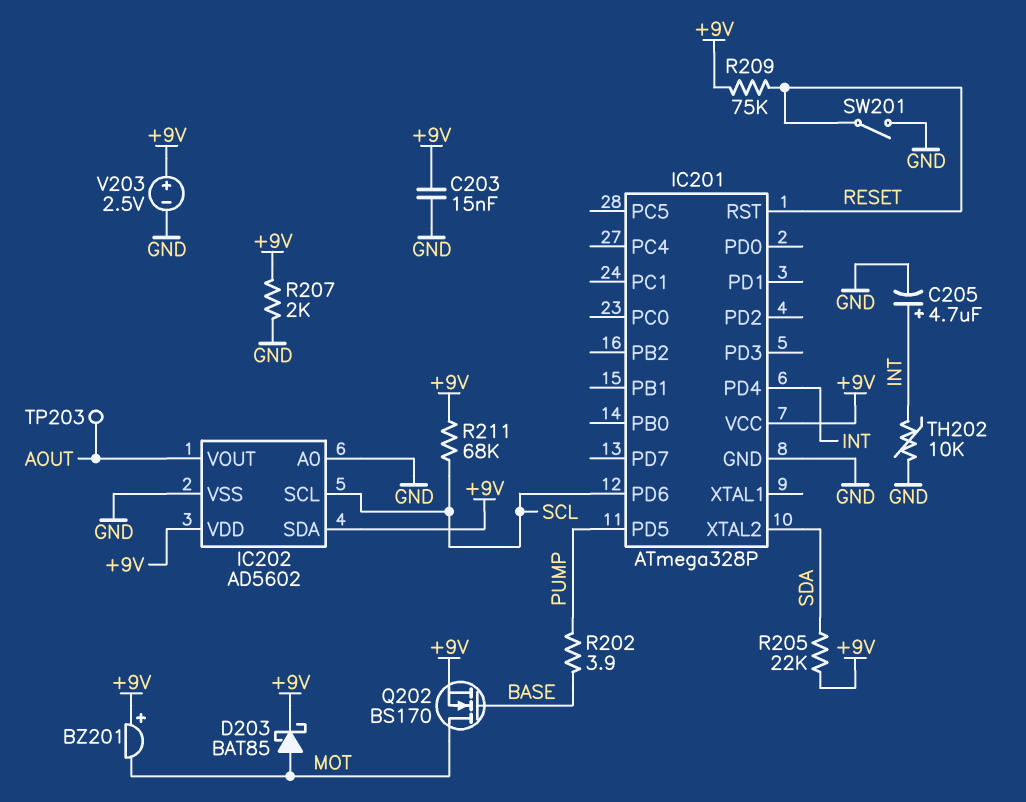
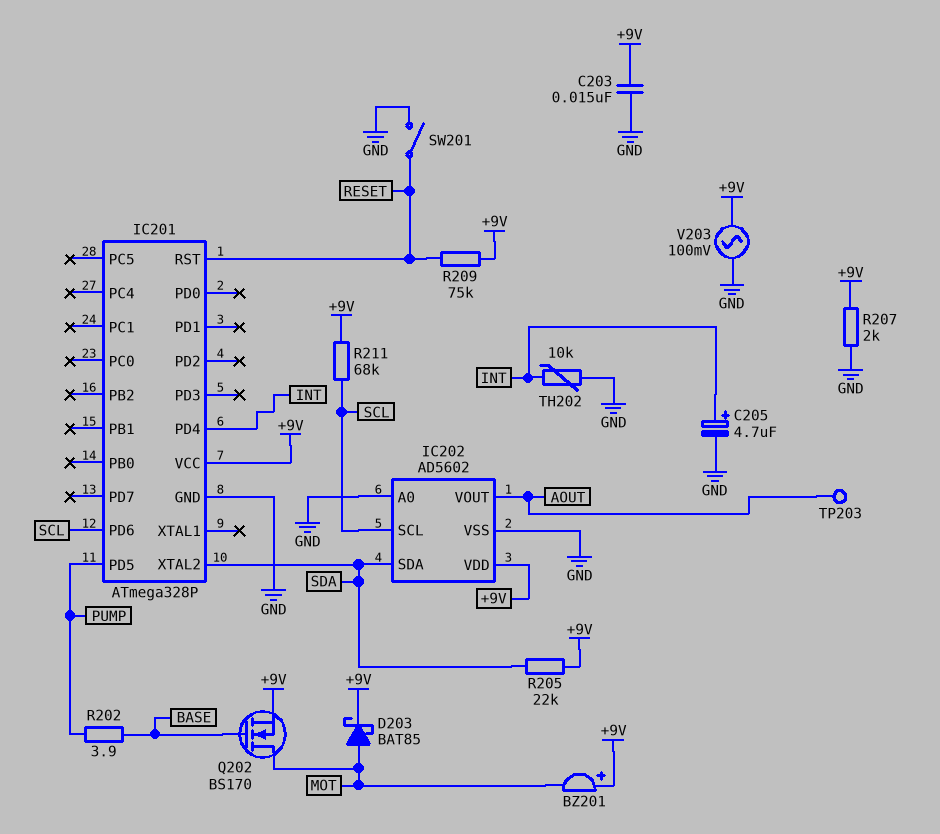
IC202 pin SDA: +9V -> SDA
V203: 2.5V (plus +9V, minus GND) -> AC 100mV (+9V, GND)

